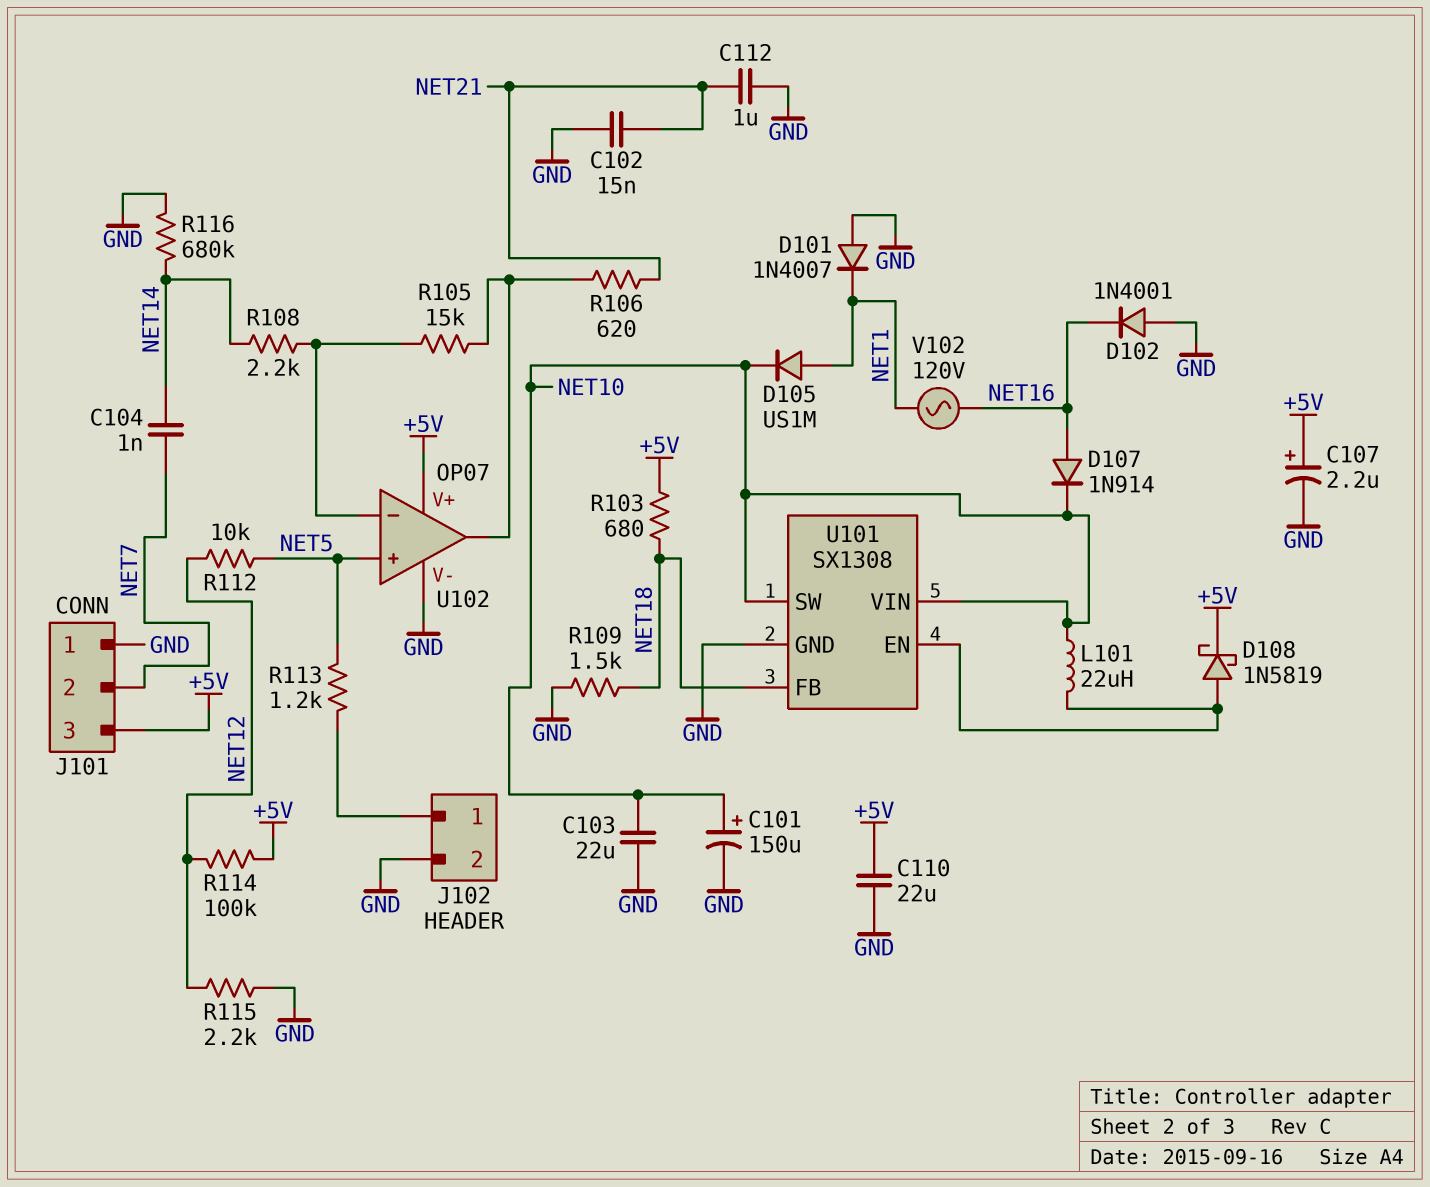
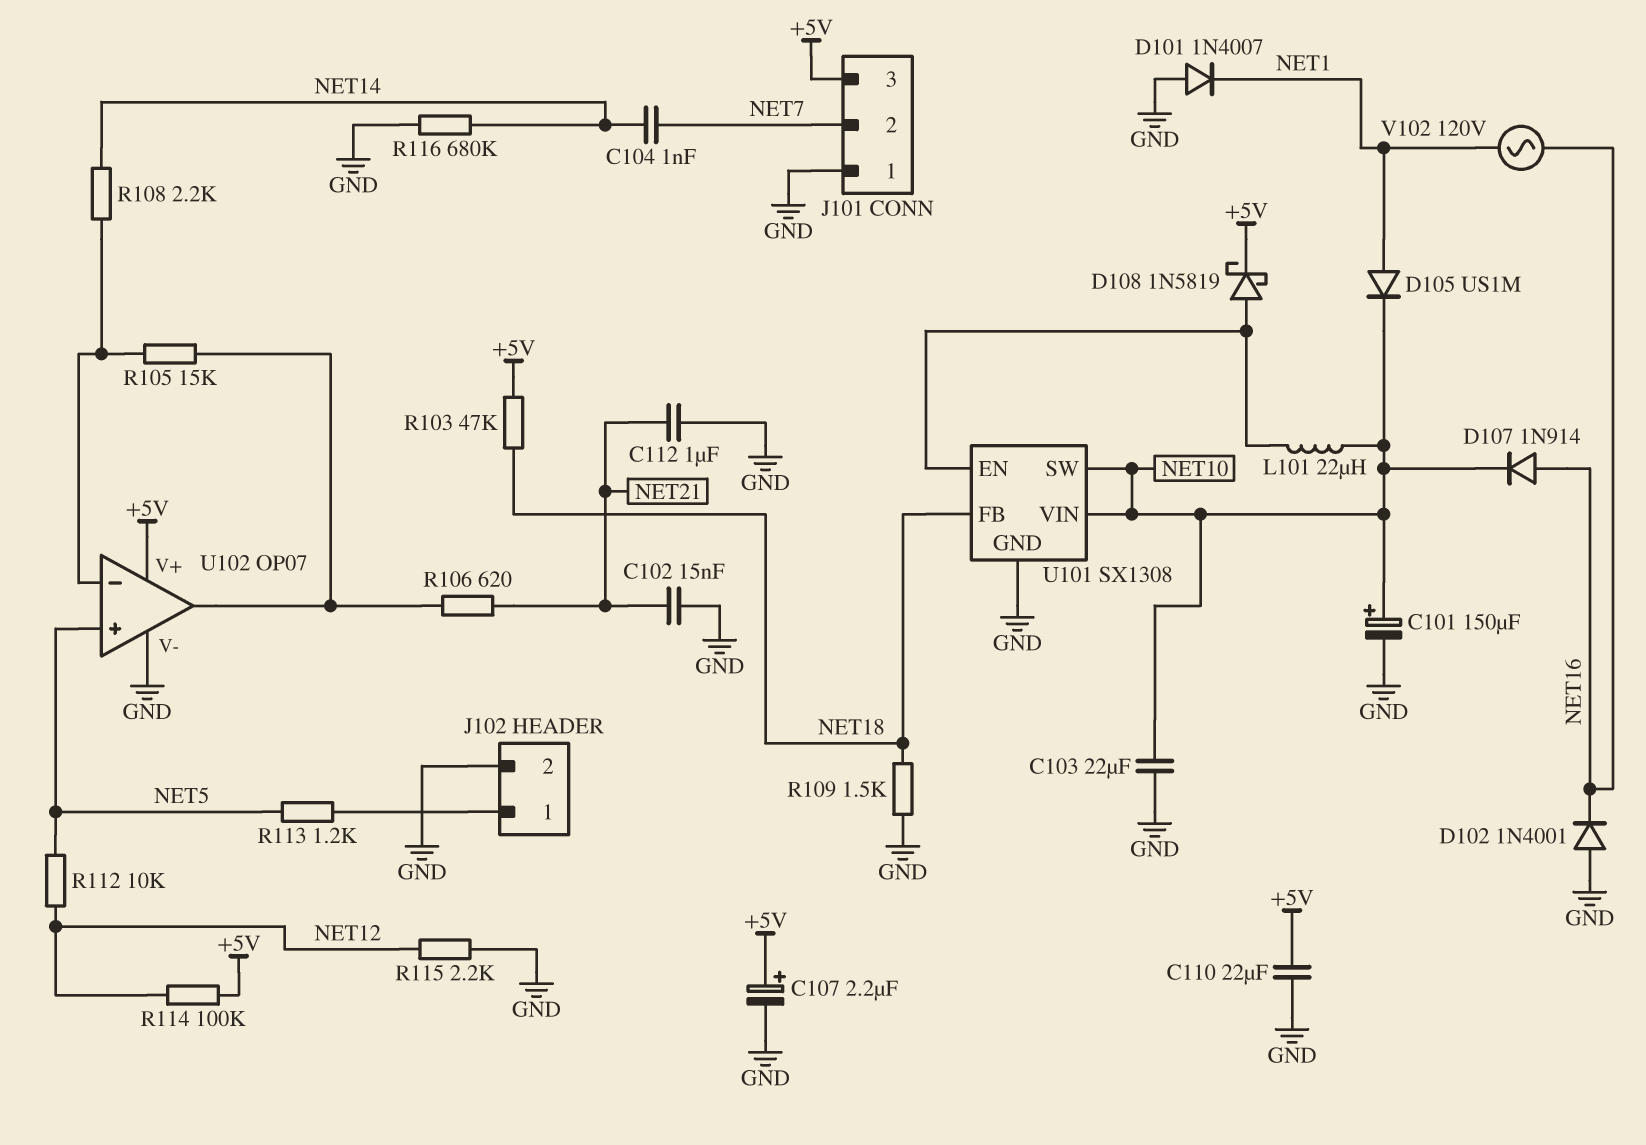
R103: 680 (+5V, NET18) -> 47k (+5V, NET18)

